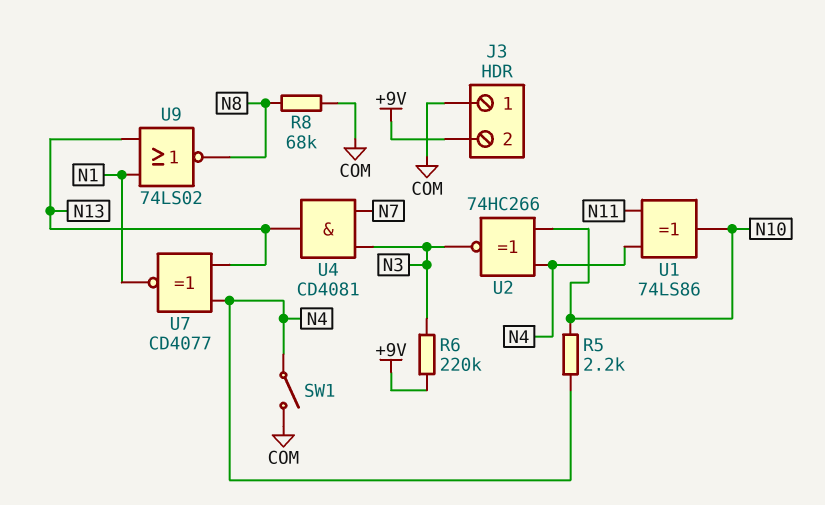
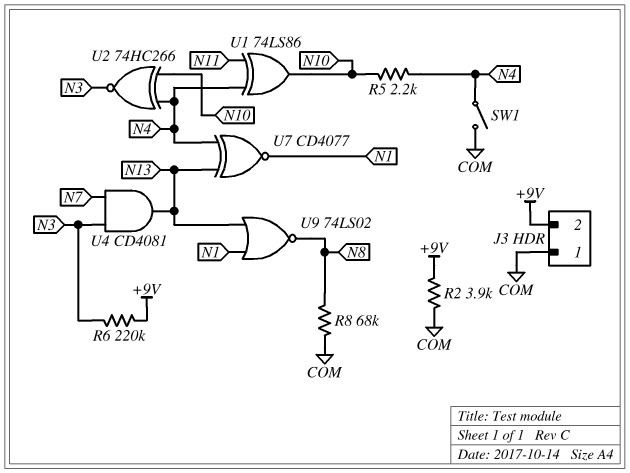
R2: none -> 3.9k (+9V, COM)

